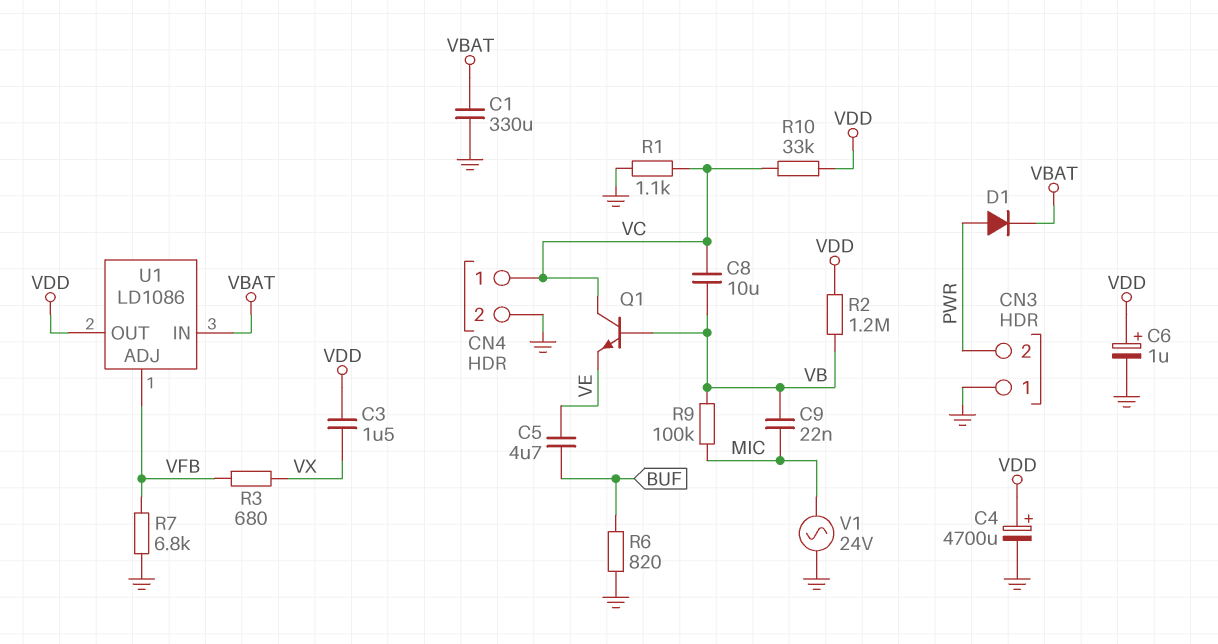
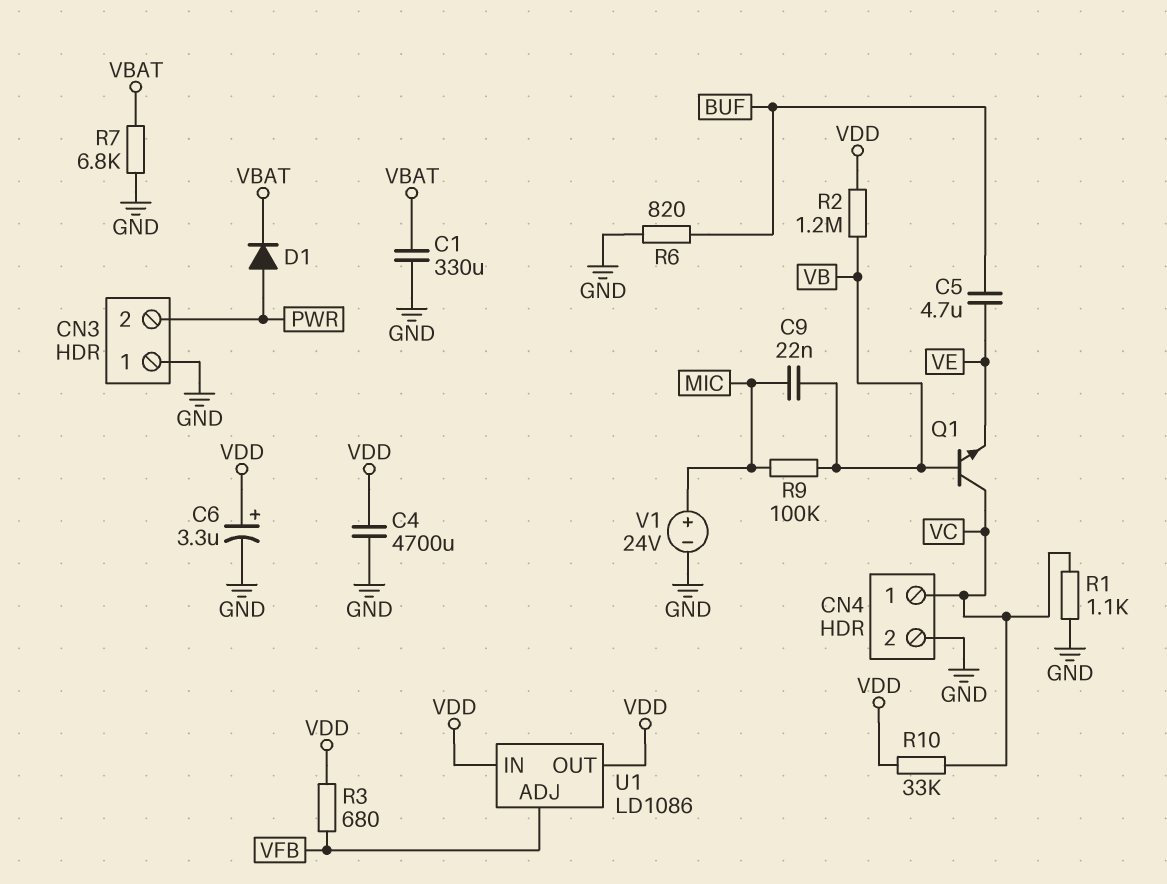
C3: 1.5uF (VDD, VX) -> none
C4: 4700uF (plus VDD, minus GND) -> 4700uF (GND, VDD)
C6: 1uF (plus VDD, minus GND) -> 3.3uF (plus VDD, minus GND)
C8: 10uF (VB, VC) -> none
R3: 680 (VFB, VX) -> 680 (VDD, VFB)
R7: 6.8k (GND, VFB) -> 6.8k (GND, VBAT)
U1 pin IN: VBAT -> VDD
V1: AC 24V (GND, MIC) -> 24V (plus MIC, minus GND)

